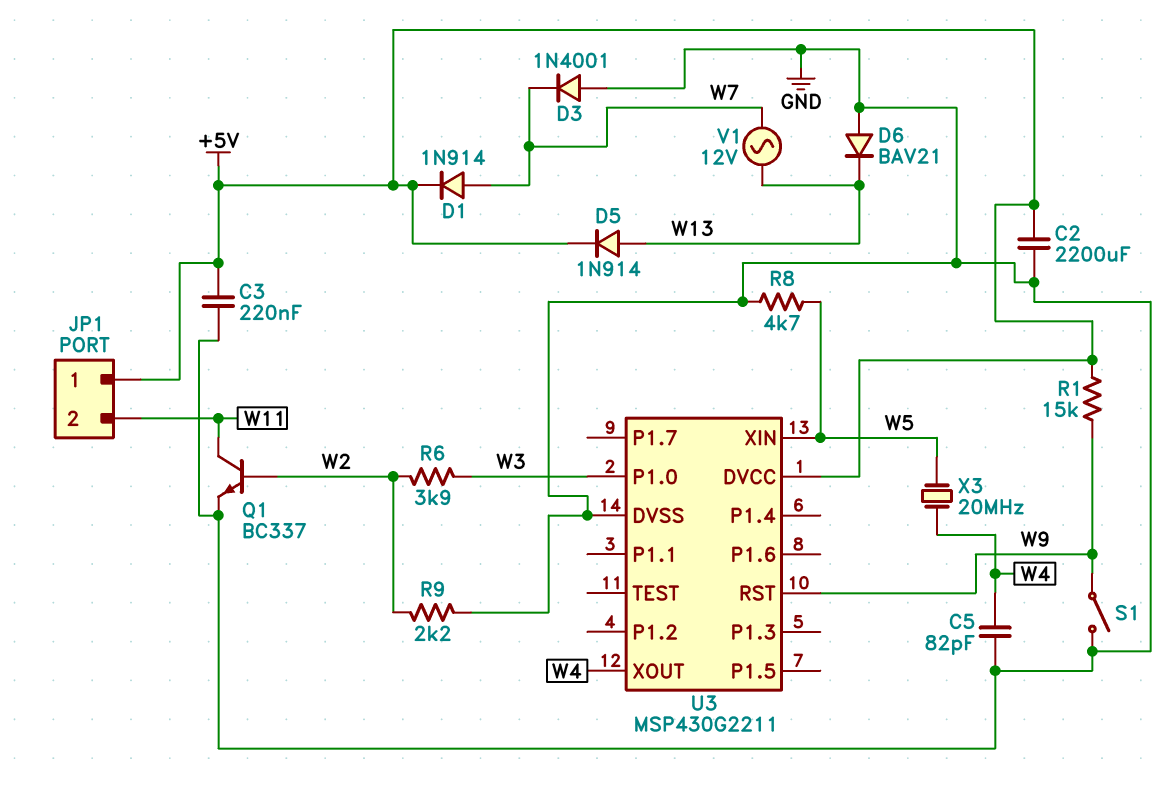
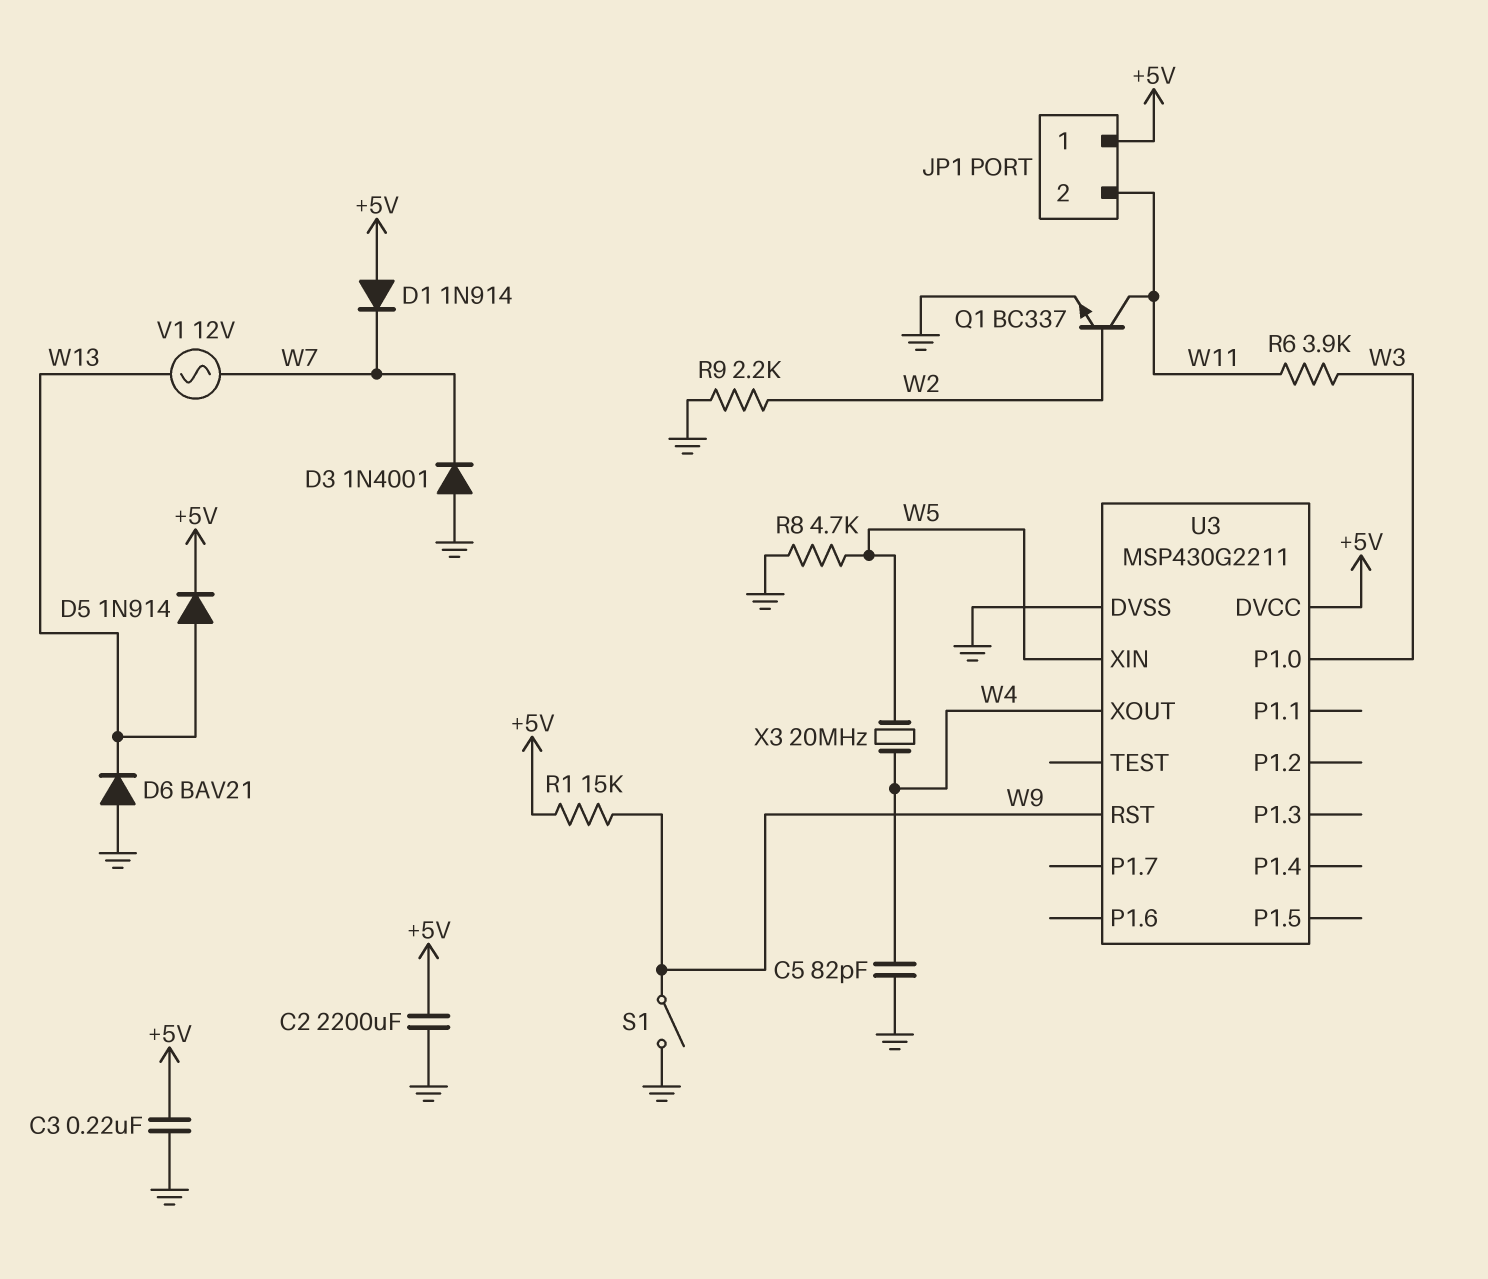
D1: diode 1N914 (A W7, K +5V) -> diode 1N914 (A +5V, K W7)
R6: 3.9k (W2, W3) -> 3.9k (W3, W11)

